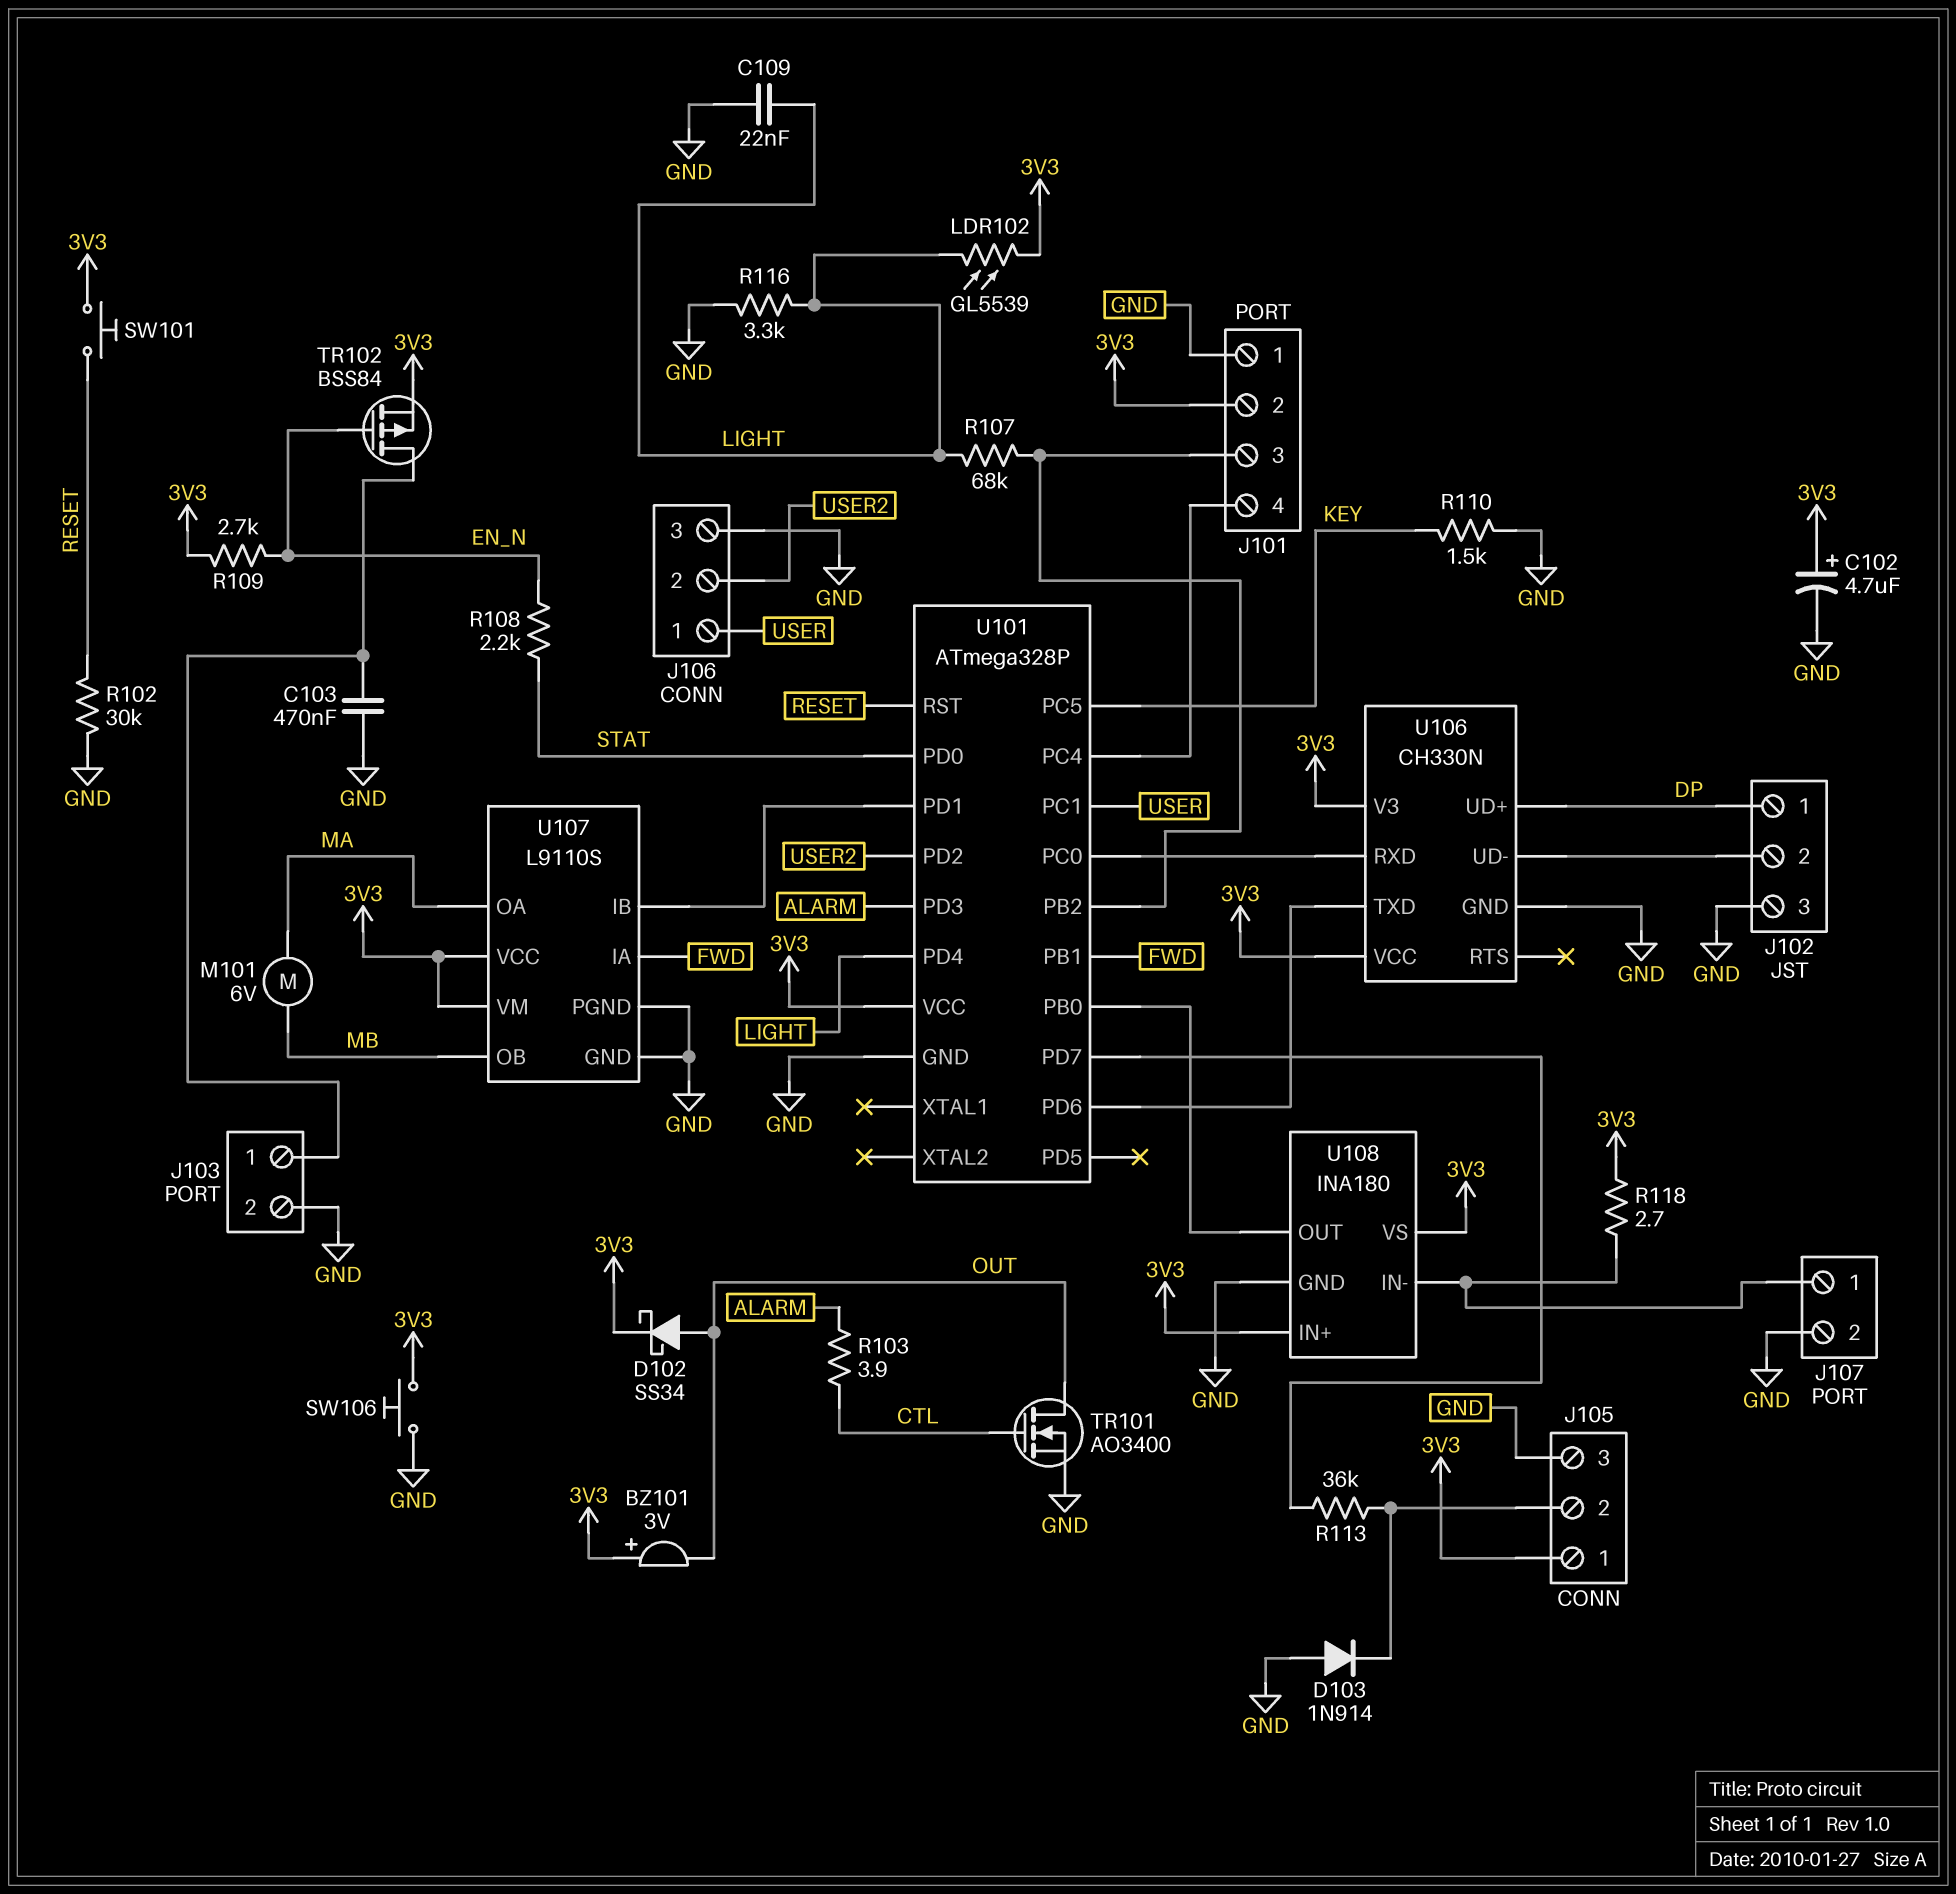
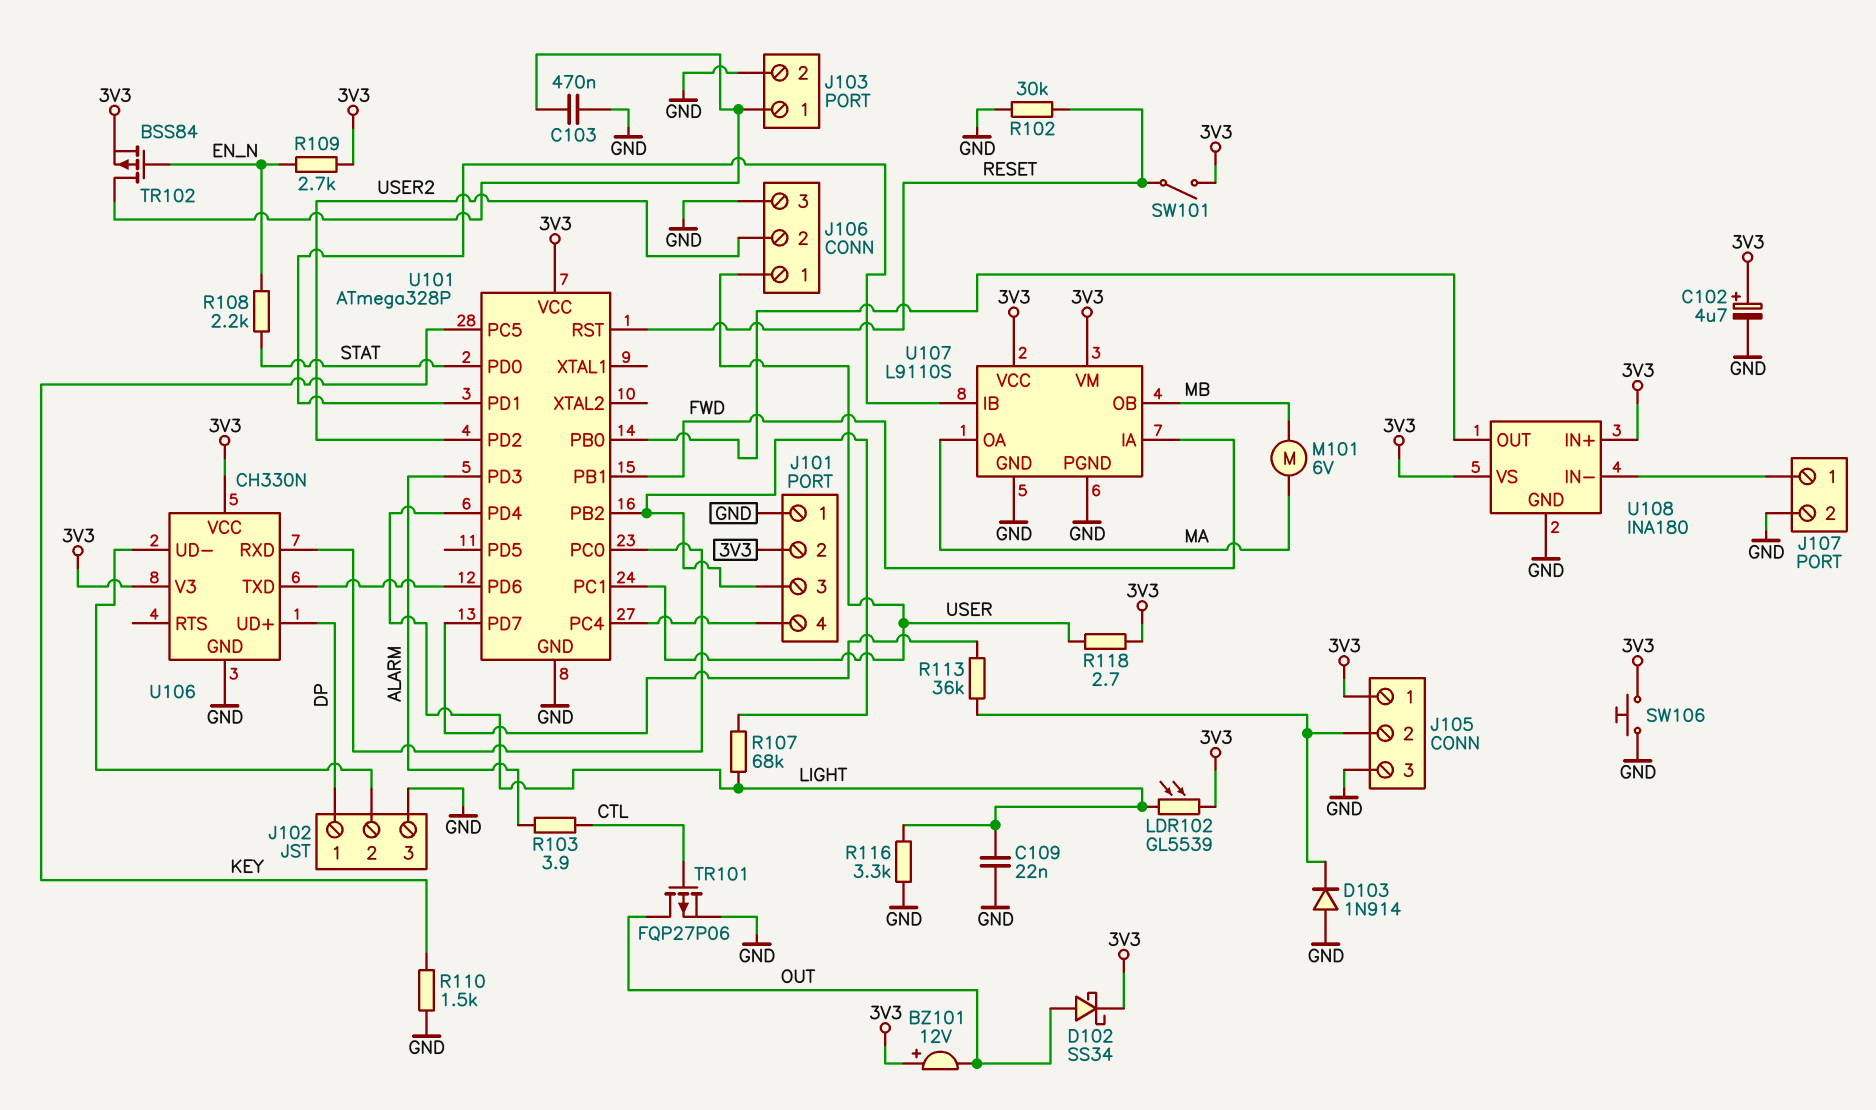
BZ101: buzzer 3V (plus 3V3, minus OUT) -> buzzer 12V (plus 3V3, minus OUT)
R118: 2.7 (3V3, J107/1) -> 2.7 (3V3, USER)
SW101: button (3V3, RESET) -> switch (3V3, RESET)
TR101: NMOS AO3400 (G CTL, D OUT, S GND) -> PMOS FQP27P06 (G CTL, D OUT, S GND)

